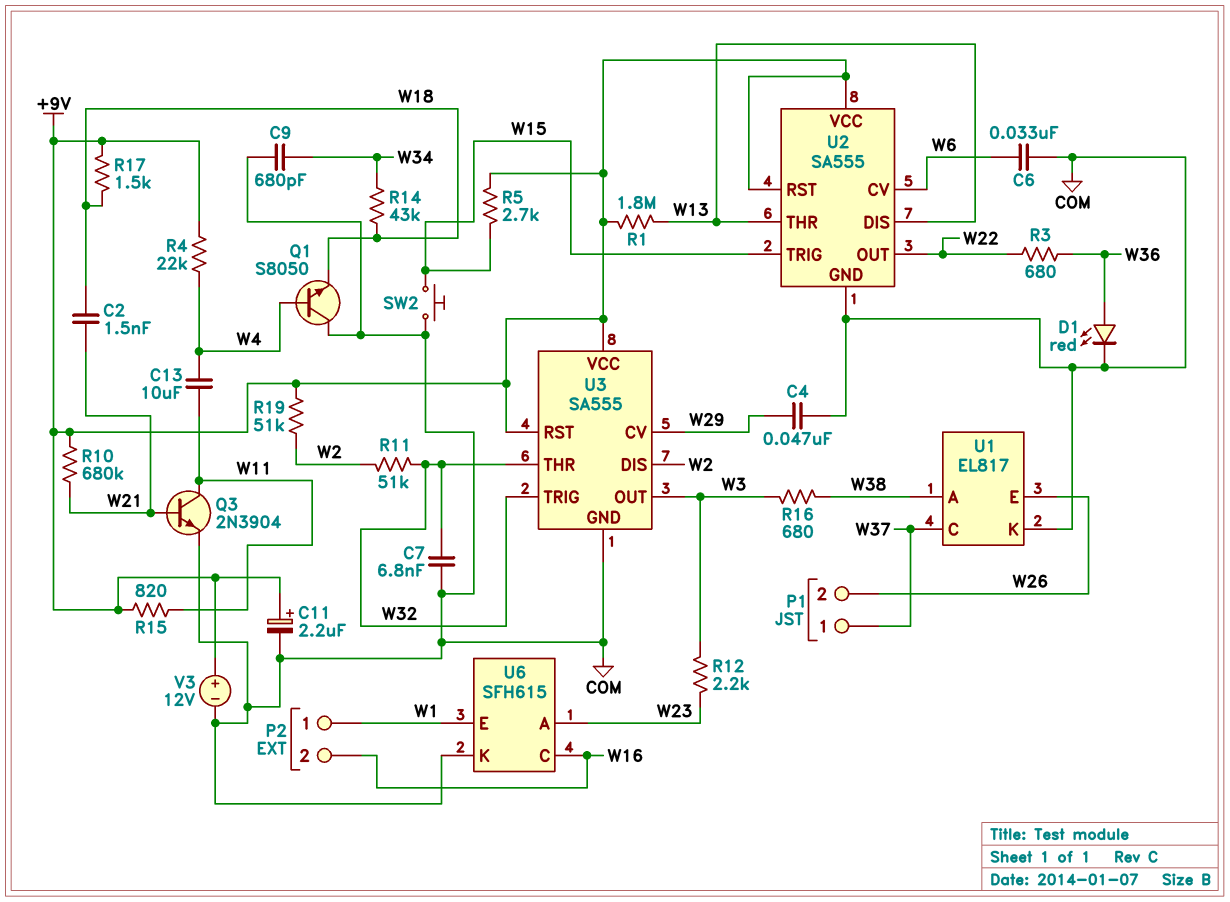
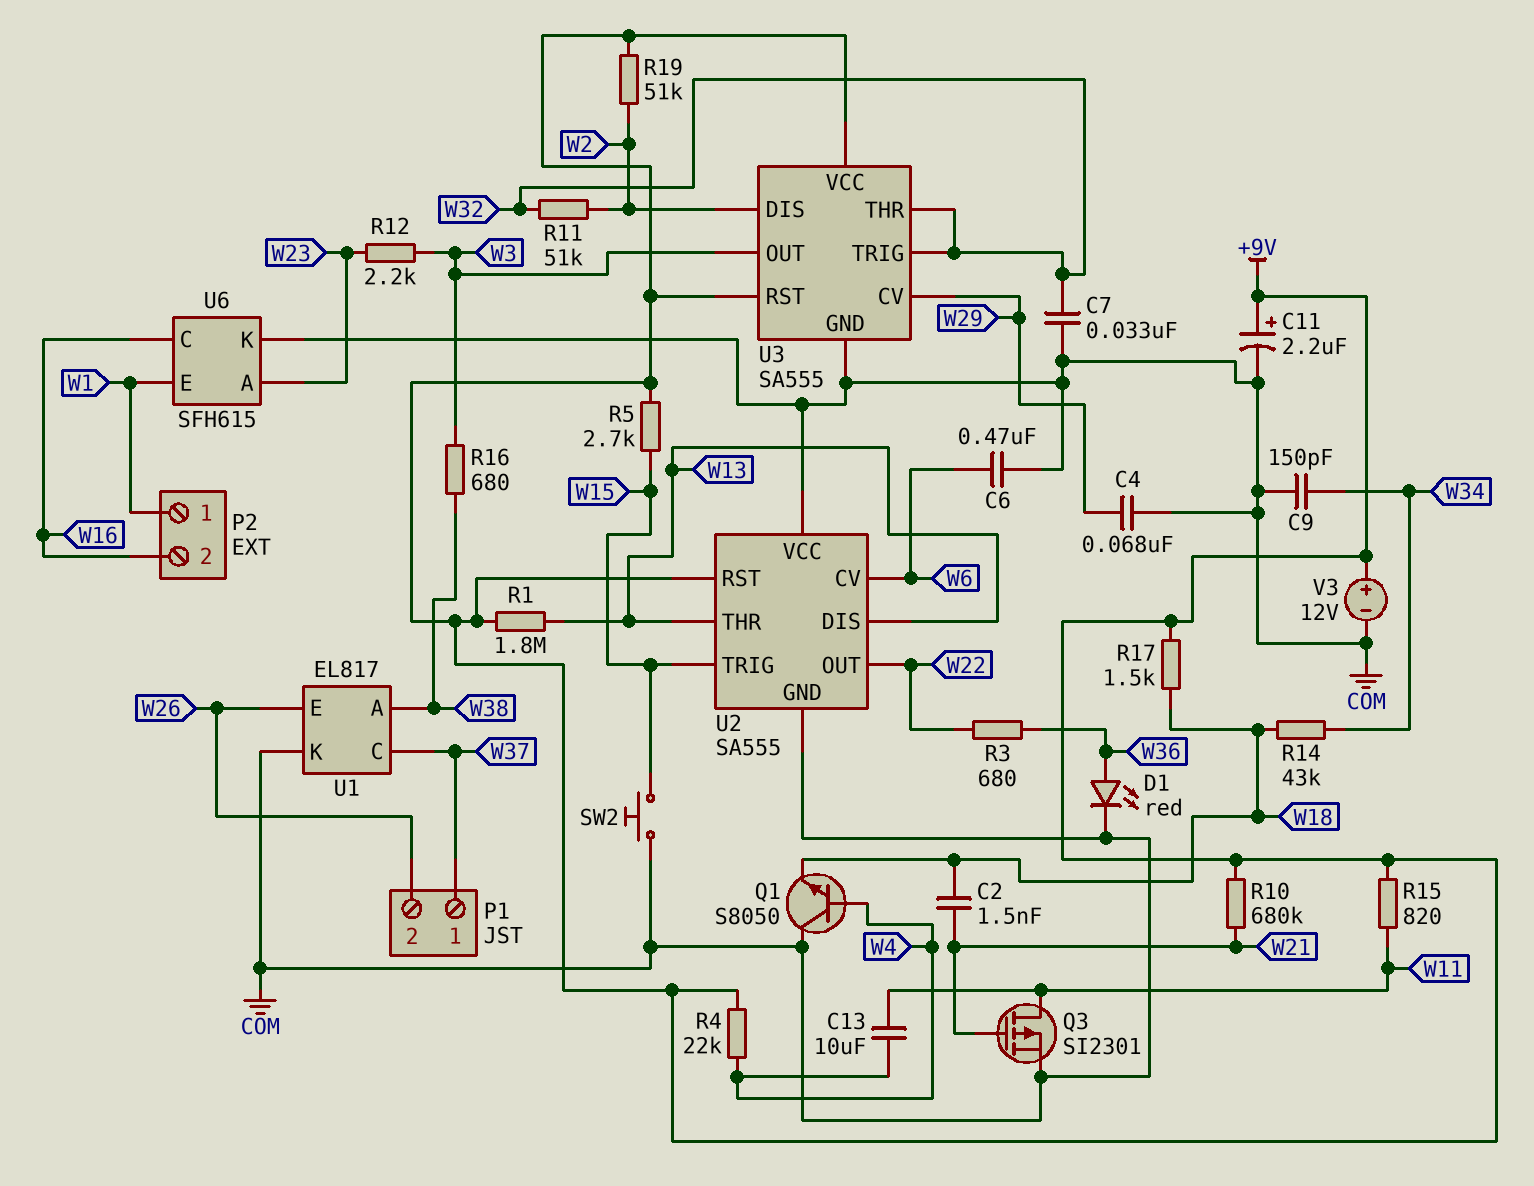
C4: 47nF (COM, W29) -> 68nF (COM, W29)
C6: 33nF (COM, W6) -> 470nF (COM, W6)
C7: 6.8nF (COM, W32) -> 33nF (COM, W32)
C9: 680pF (COM, W34) -> 150pF (COM, W34)
Q3: NPN 2N3904 (B W21, C W11, E COM) -> PMOS SI2301 (G W21, D W11, S COM)
U2 pin VCC: +9V -> COM

